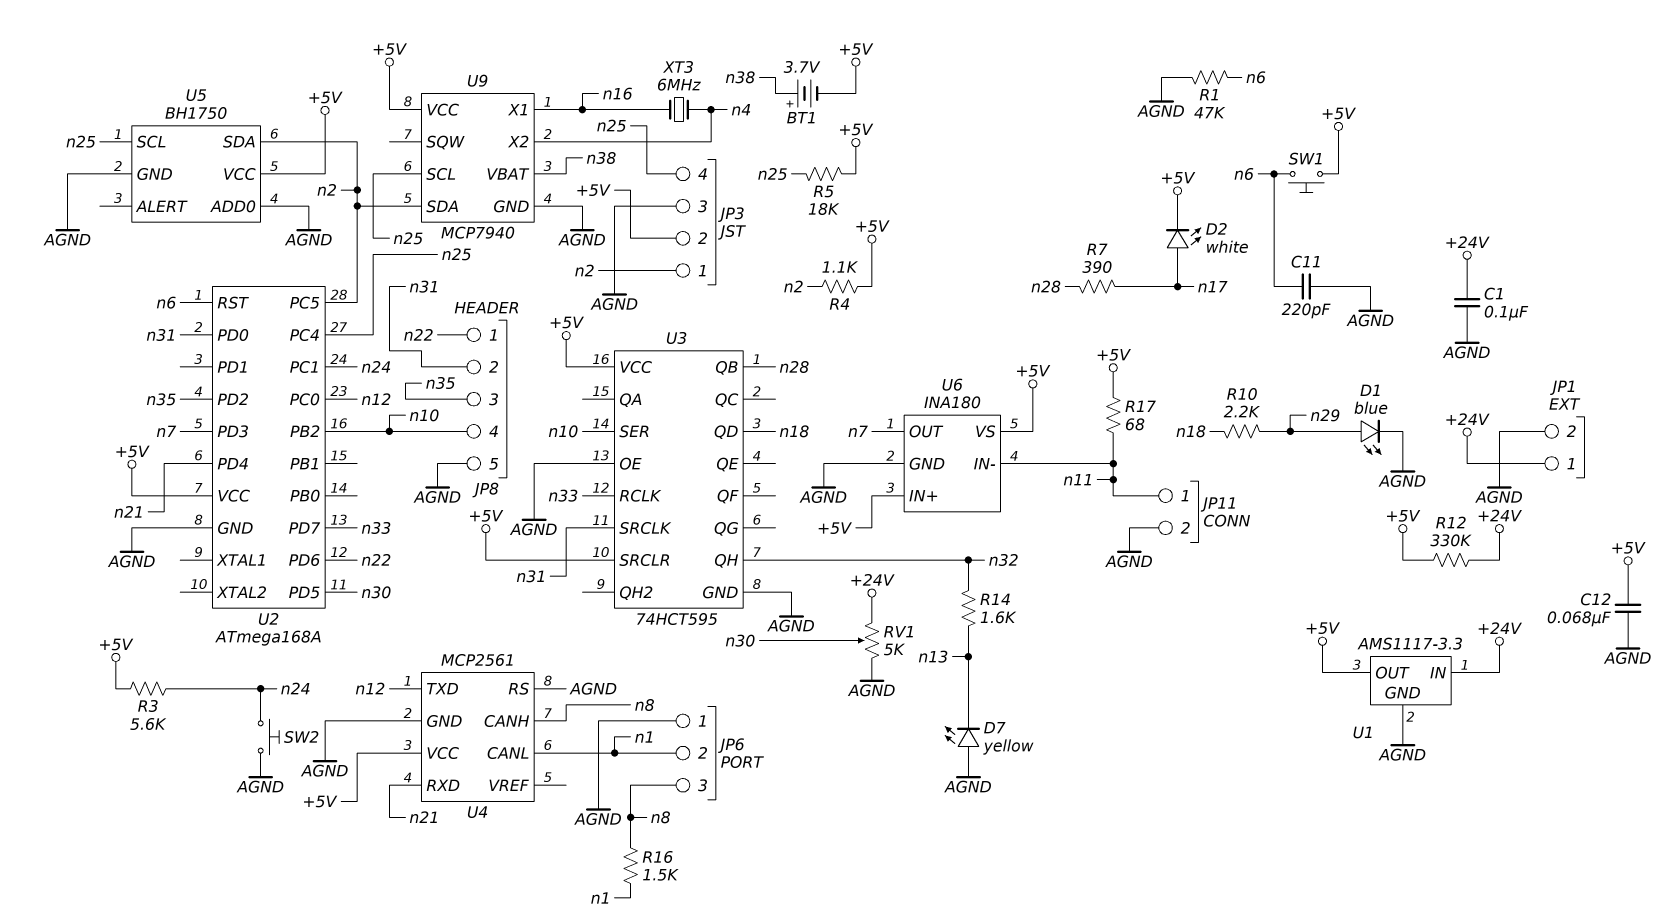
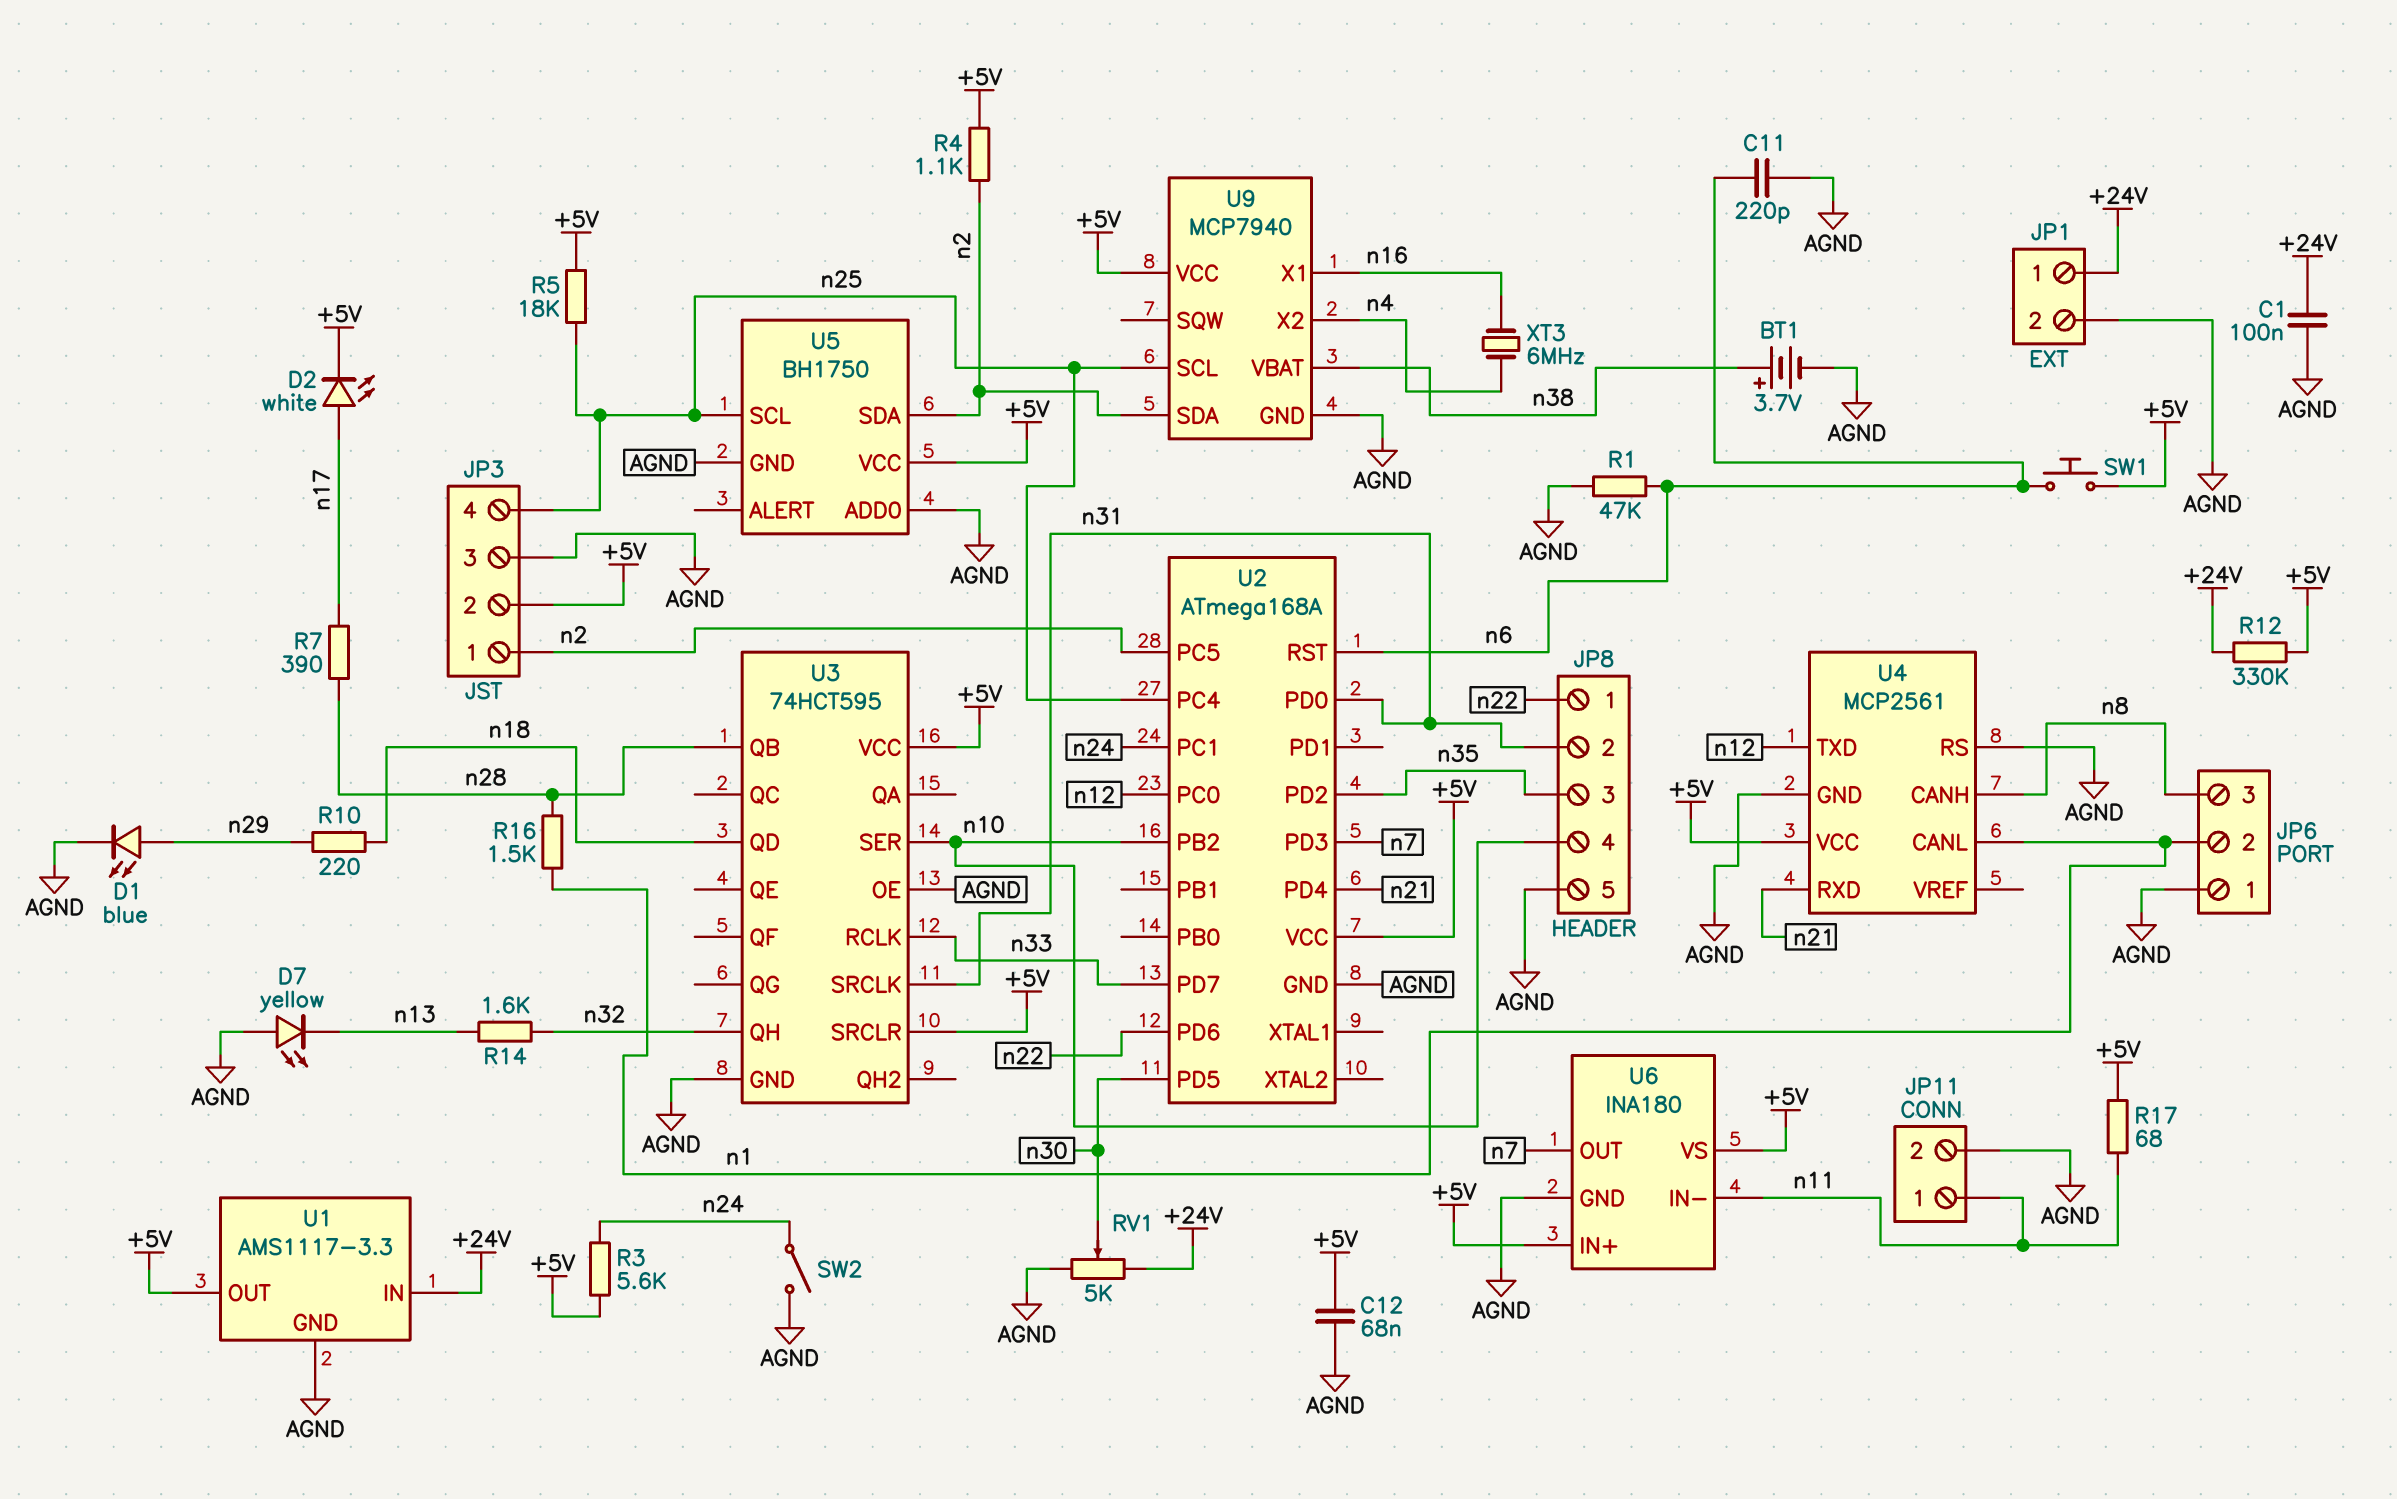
BT1: 3.7V (plus n38, minus +5V) -> 3.7V (plus n38, minus AGND)
R10: 2.2k (n18, n29) -> 220 (n18, n29)
R16: 1.5k (n1, n8) -> 1.5k (n1, n28)
SW2: button (AGND, n24) -> switch (AGND, n24)

